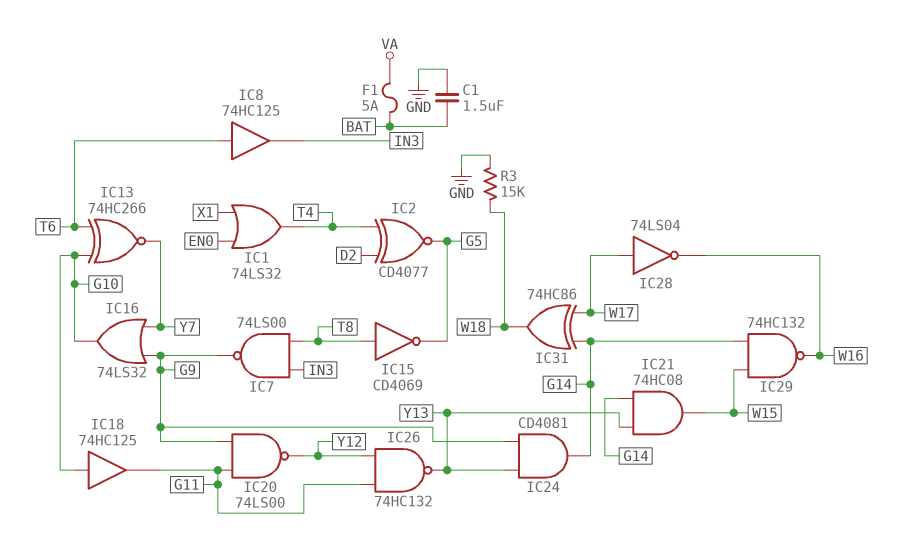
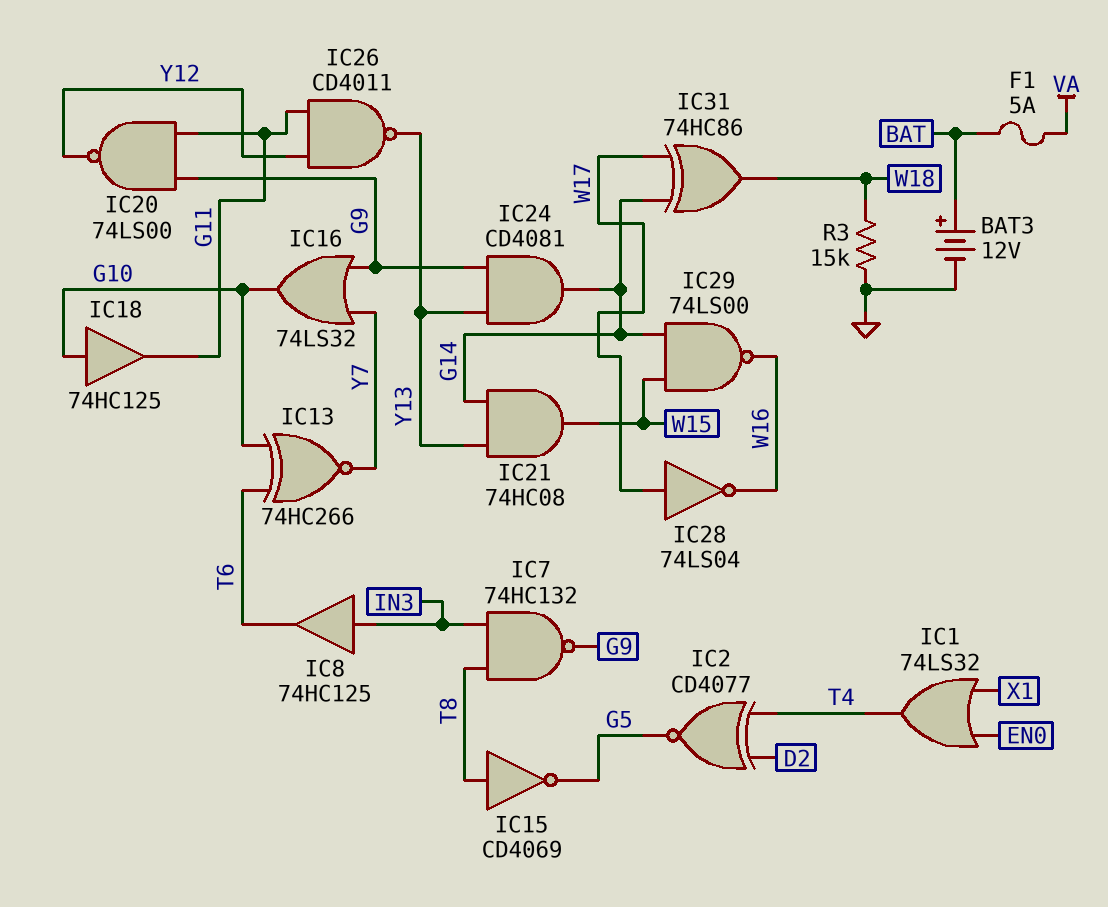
BAT3: none -> 12V (plus BAT, minus GND)
C1: 1.5uF (BAT, GND) -> none
IC7: NAND 74LS00 (in IN3, in T8, out G9) -> NAND 74HC132 (in IN3, in T8, out G9)
IC8: buffer 74HC125 (in T6, out IN3) -> buffer 74HC125 (in IN3, out T6)
IC26: NAND 74HC132 (in G11, in Y12, out Y13) -> NAND CD4011 (in G11, in Y12, out Y13)
IC29: NAND 74HC132 (in G14, in W15, out W16) -> NAND 74LS00 (in G14, in W15, out W16)

